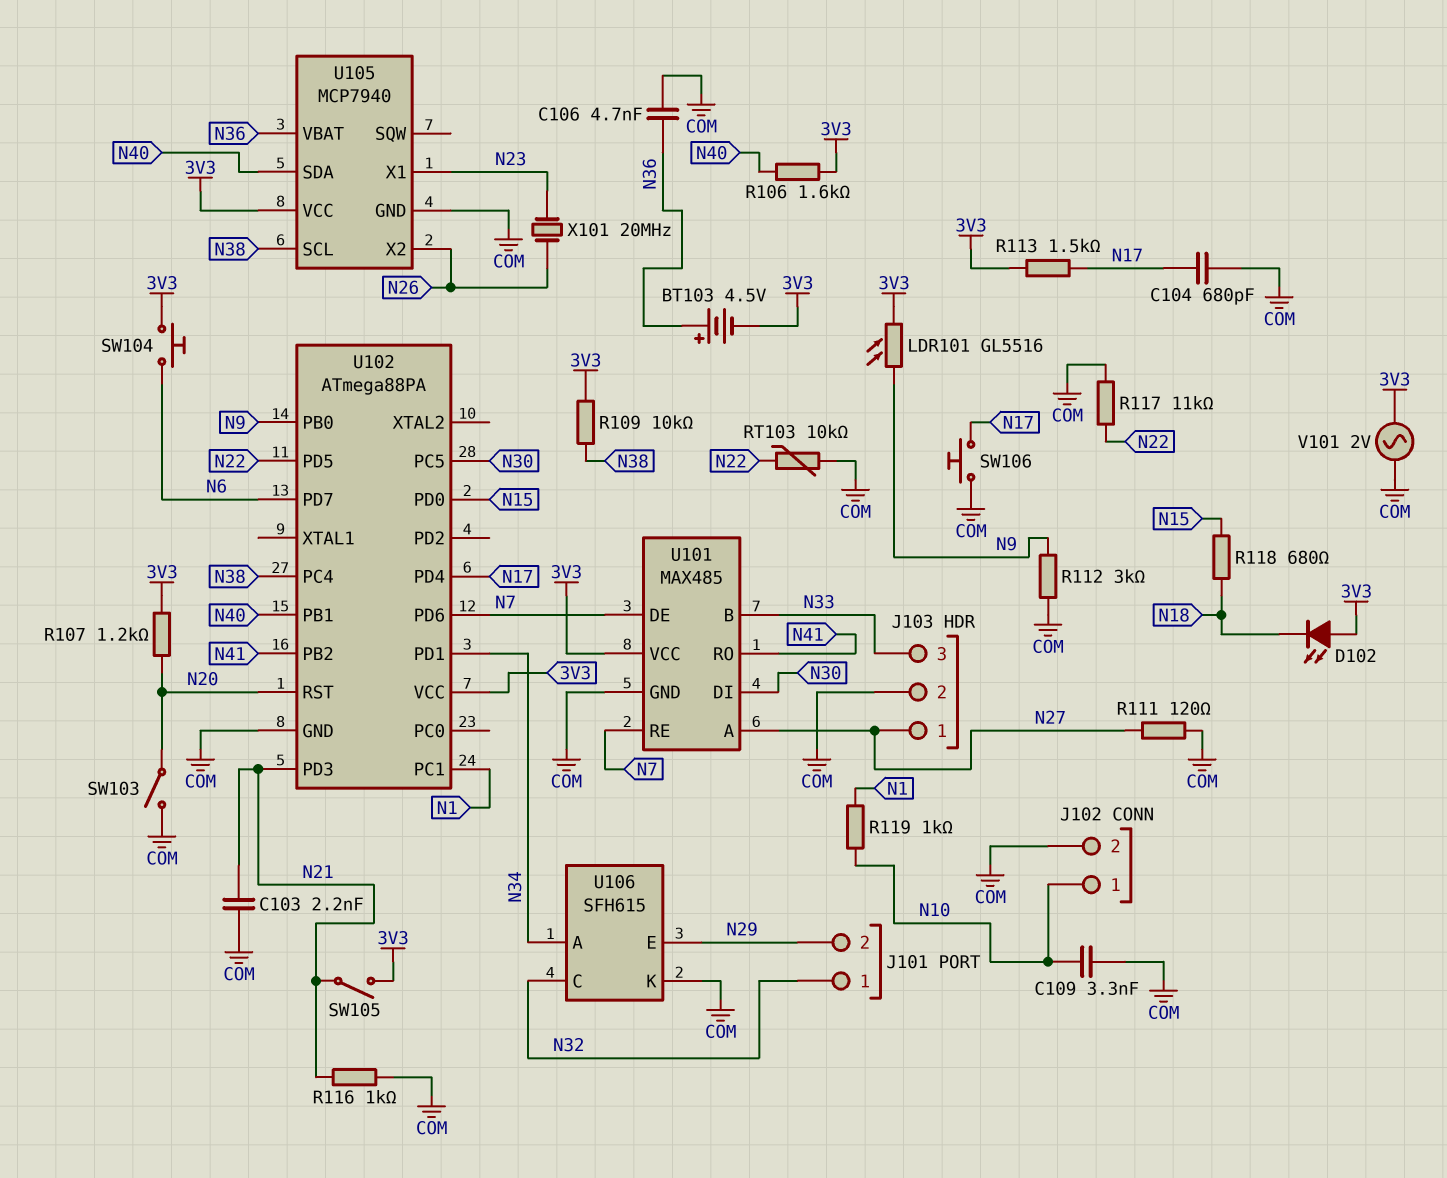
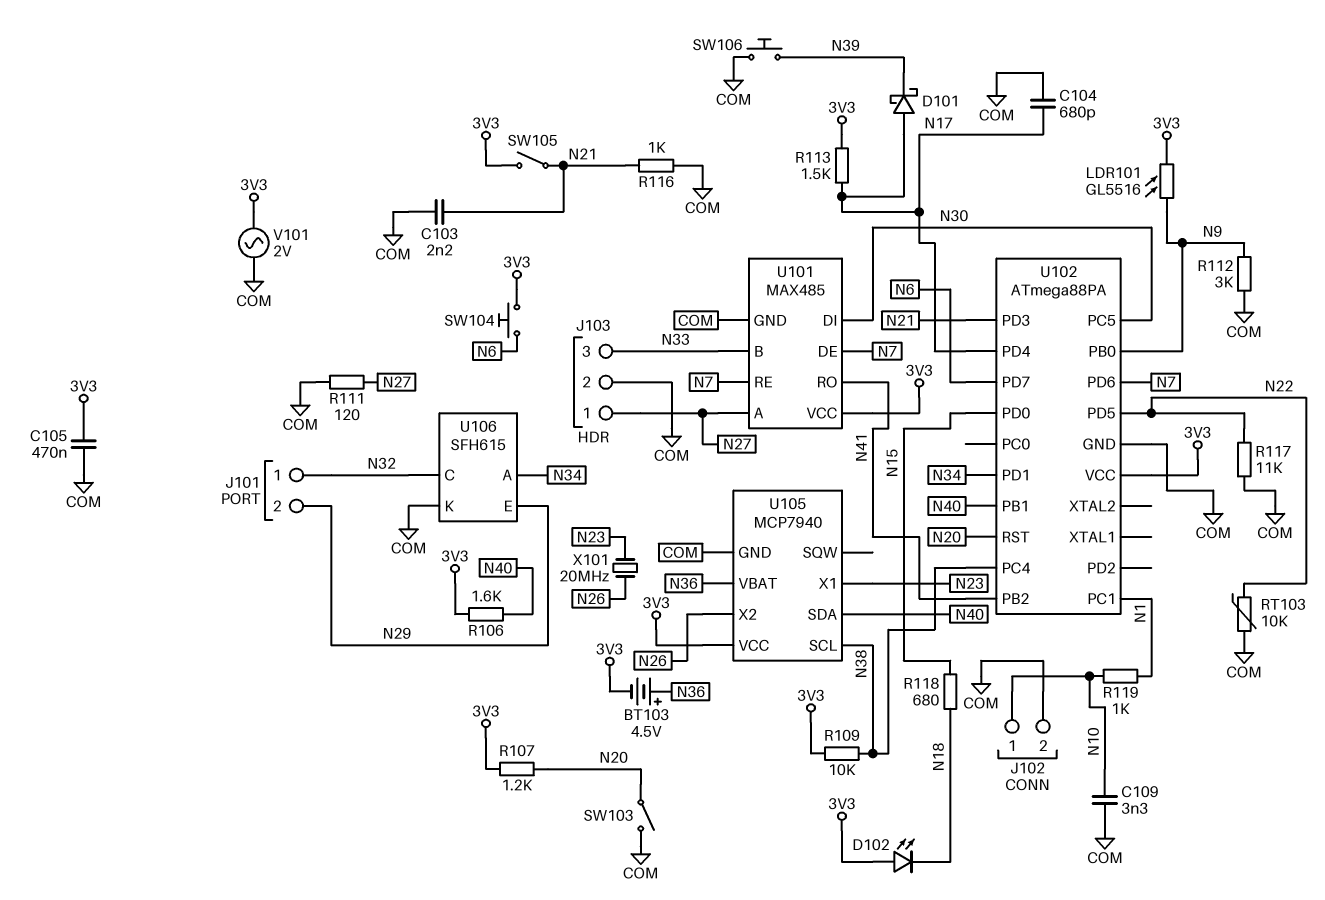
C105: none -> 470nF (3V3, COM)
C106: 4.7nF (COM, N36) -> none
D101: none -> schottky (A N17, K N39)
SW106: button (COM, N17) -> button (COM, N39)

